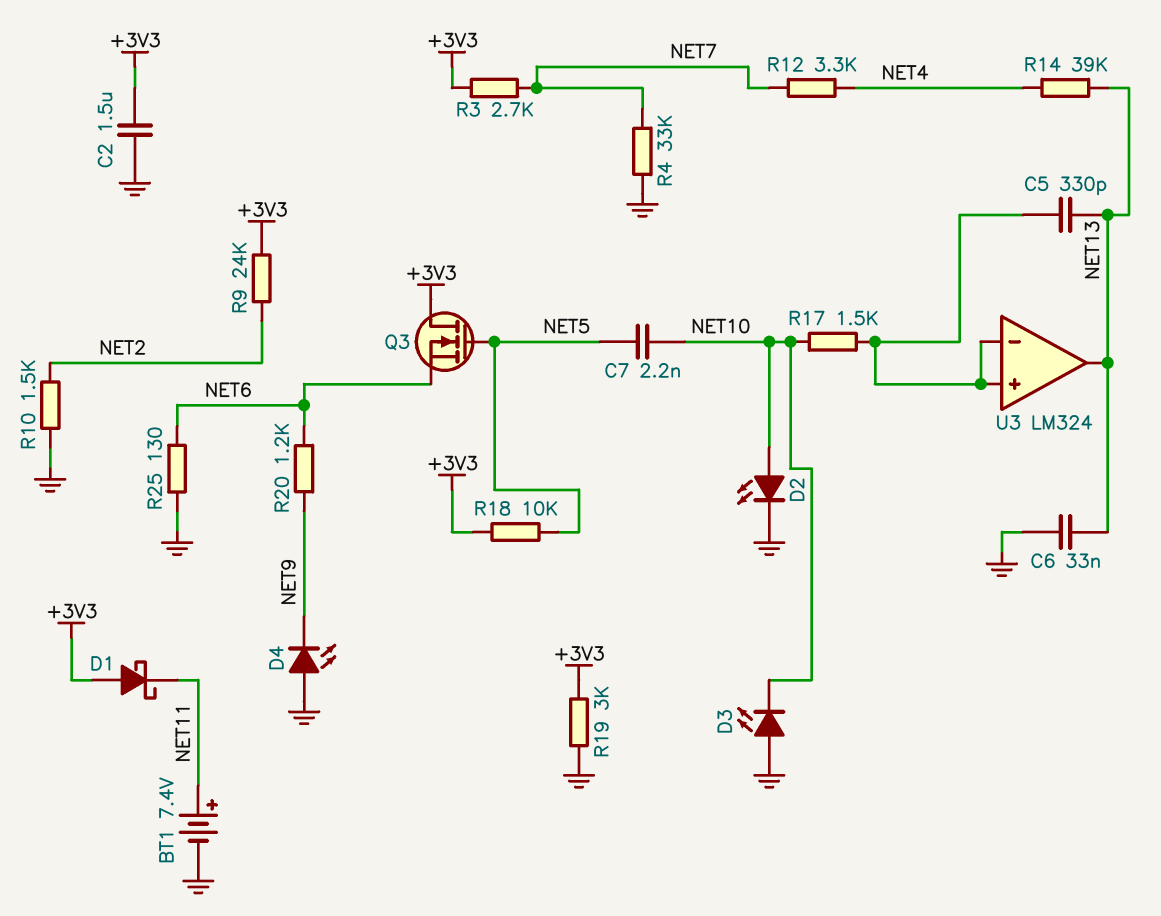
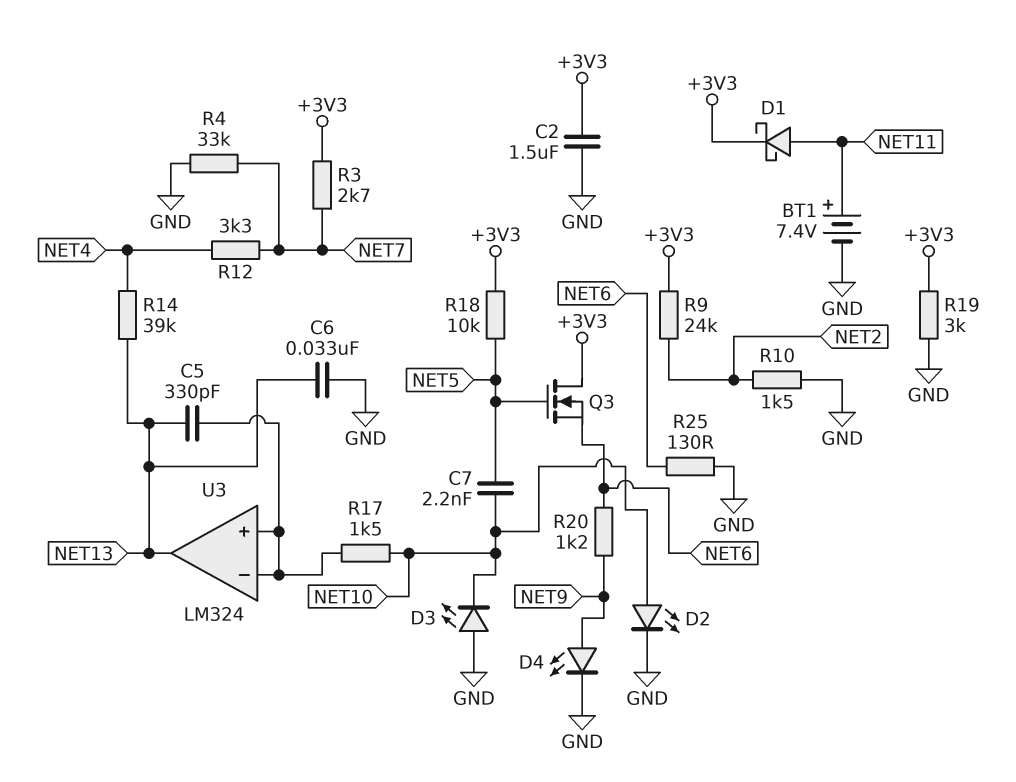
D1: schottky (A +3V3, K NET11) -> schottky (A NET11, K +3V3)
D4: LED (A GND, K NET9) -> LED (A NET9, K GND)

